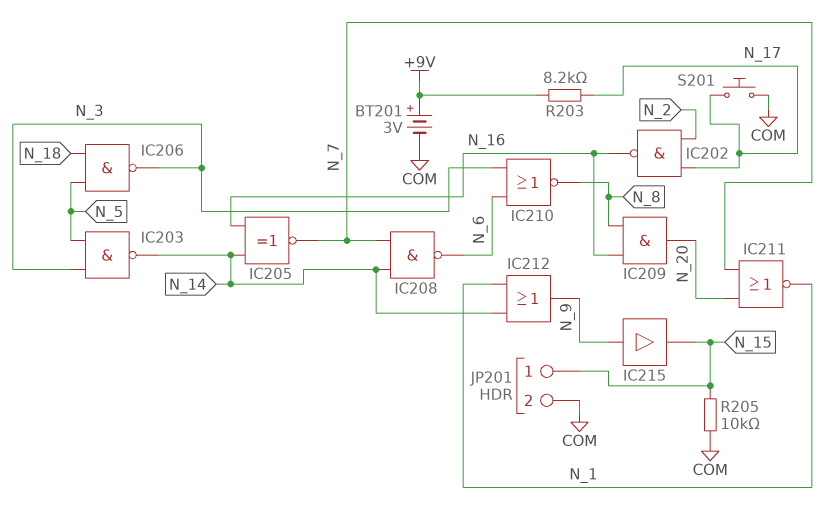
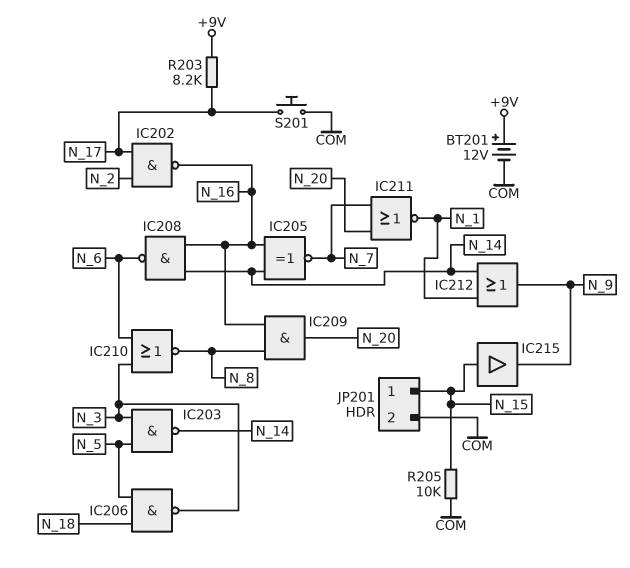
BT201: 3V (plus +9V, minus COM) -> 12V (plus +9V, minus COM)
IC208: NAND (in N_7, in N_14, out N_6) -> NAND (in N_14, in N_16, out N_6)
IC215: buffer (in N_9, out N_15) -> buffer (in N_15, out N_9)

